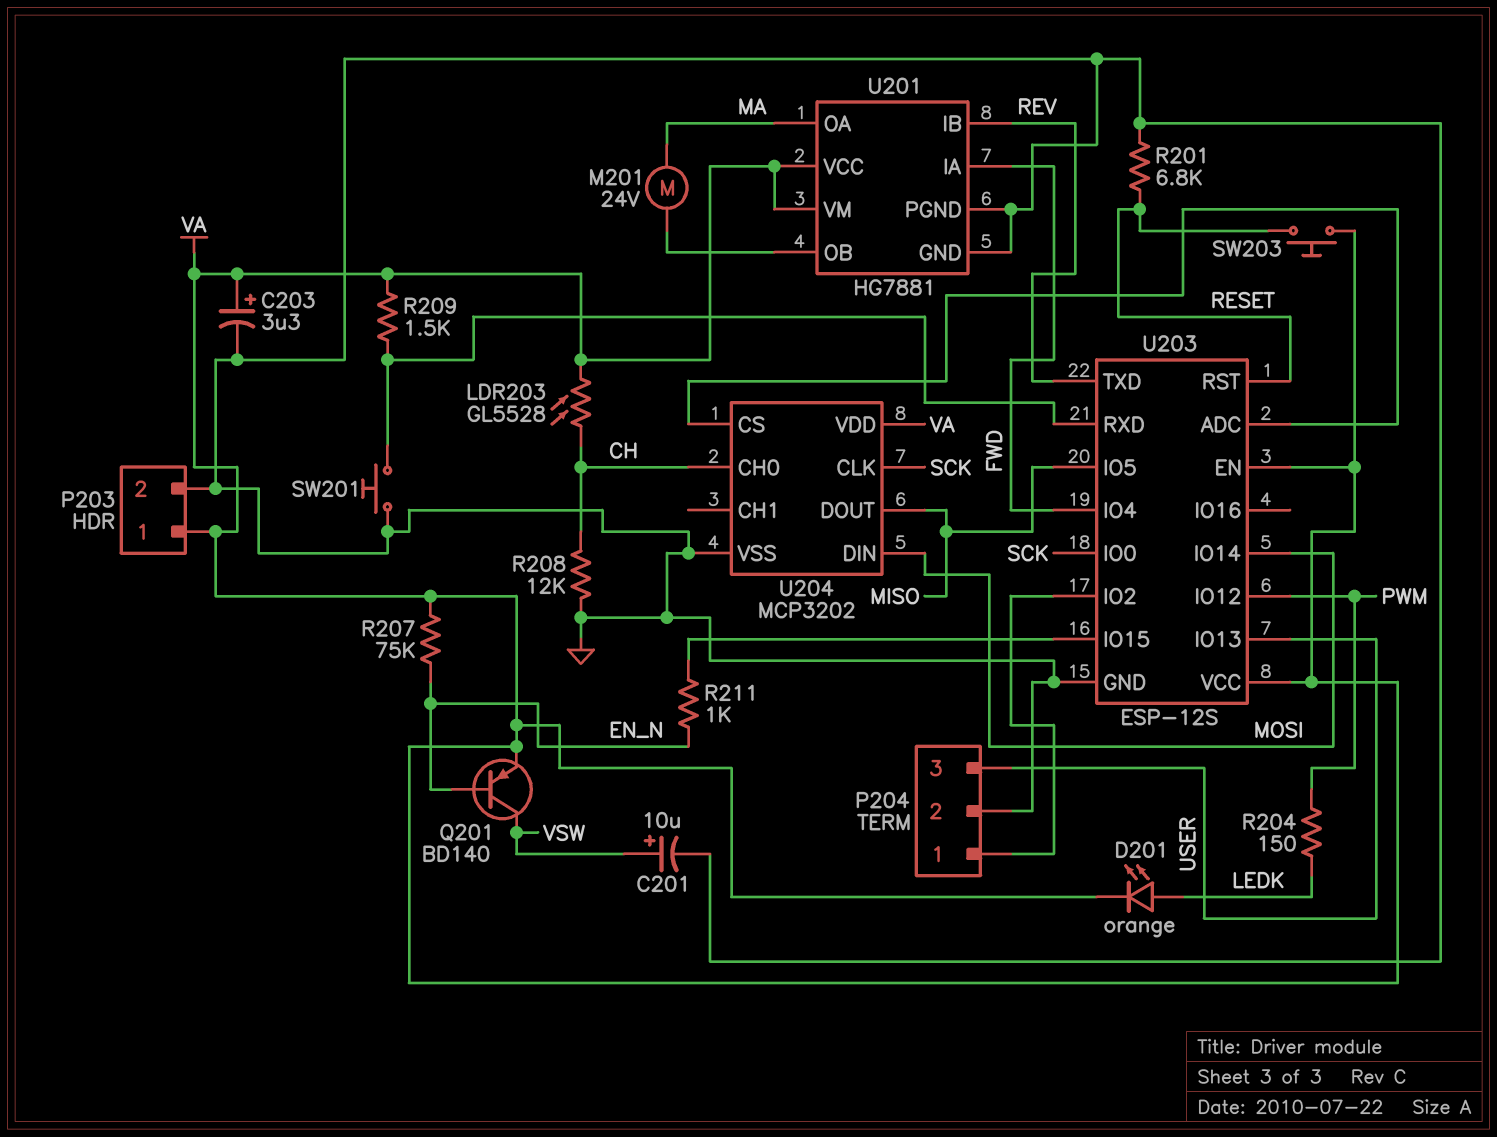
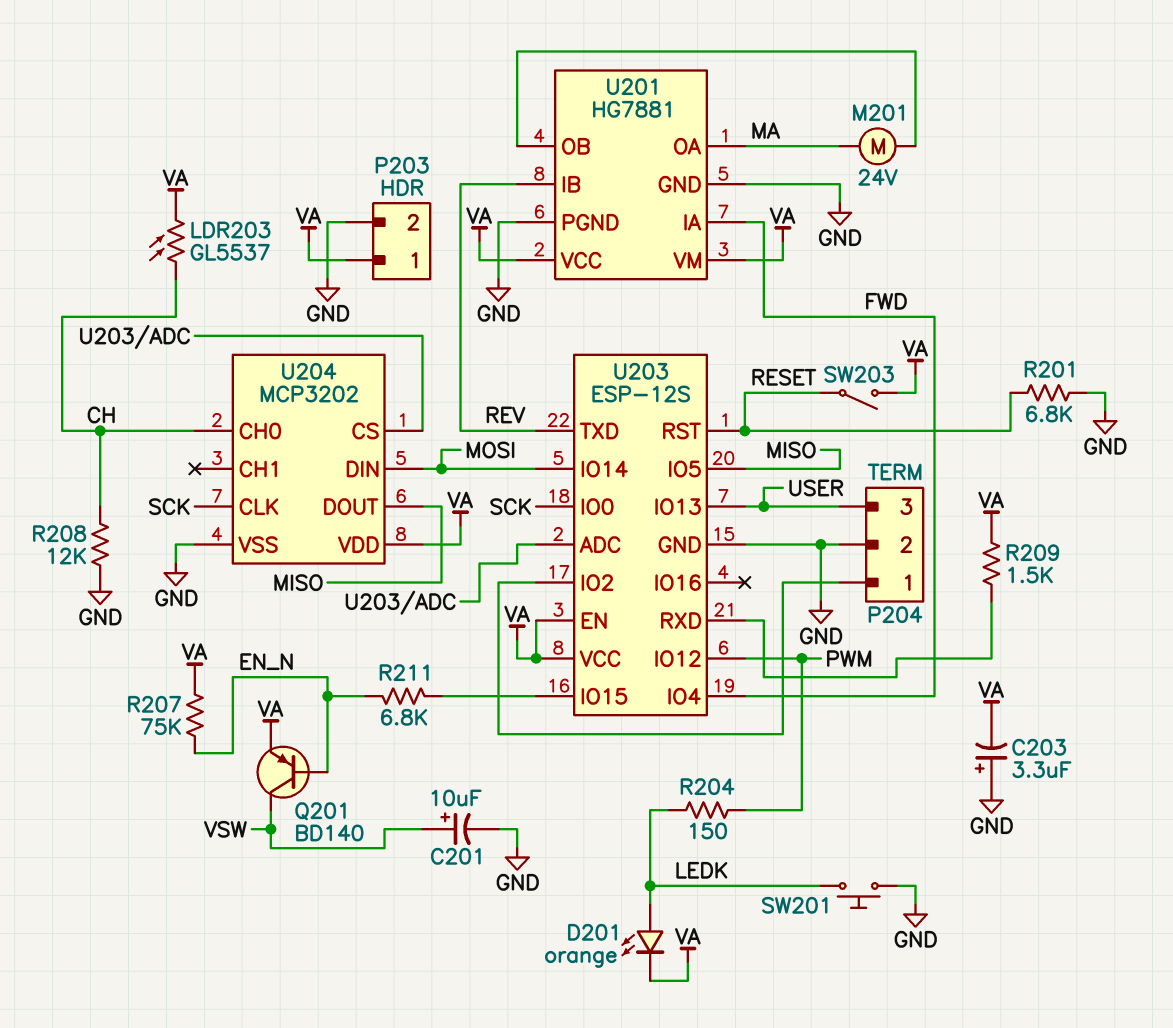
C203: 3.3uF (plus VA, minus GND) -> 3.3uF (plus GND, minus VA)
LDR203: GL5528 (CH, VA) -> GL5537 (CH, VA)
R211: 1k (EN_N, U203/IO15) -> 6.8k (EN_N, U203/IO15)
SW201: button (GND, U203/RXD) -> button (GND, LEDK)
SW203: button (RESET, VA) -> switch (RESET, VA)

